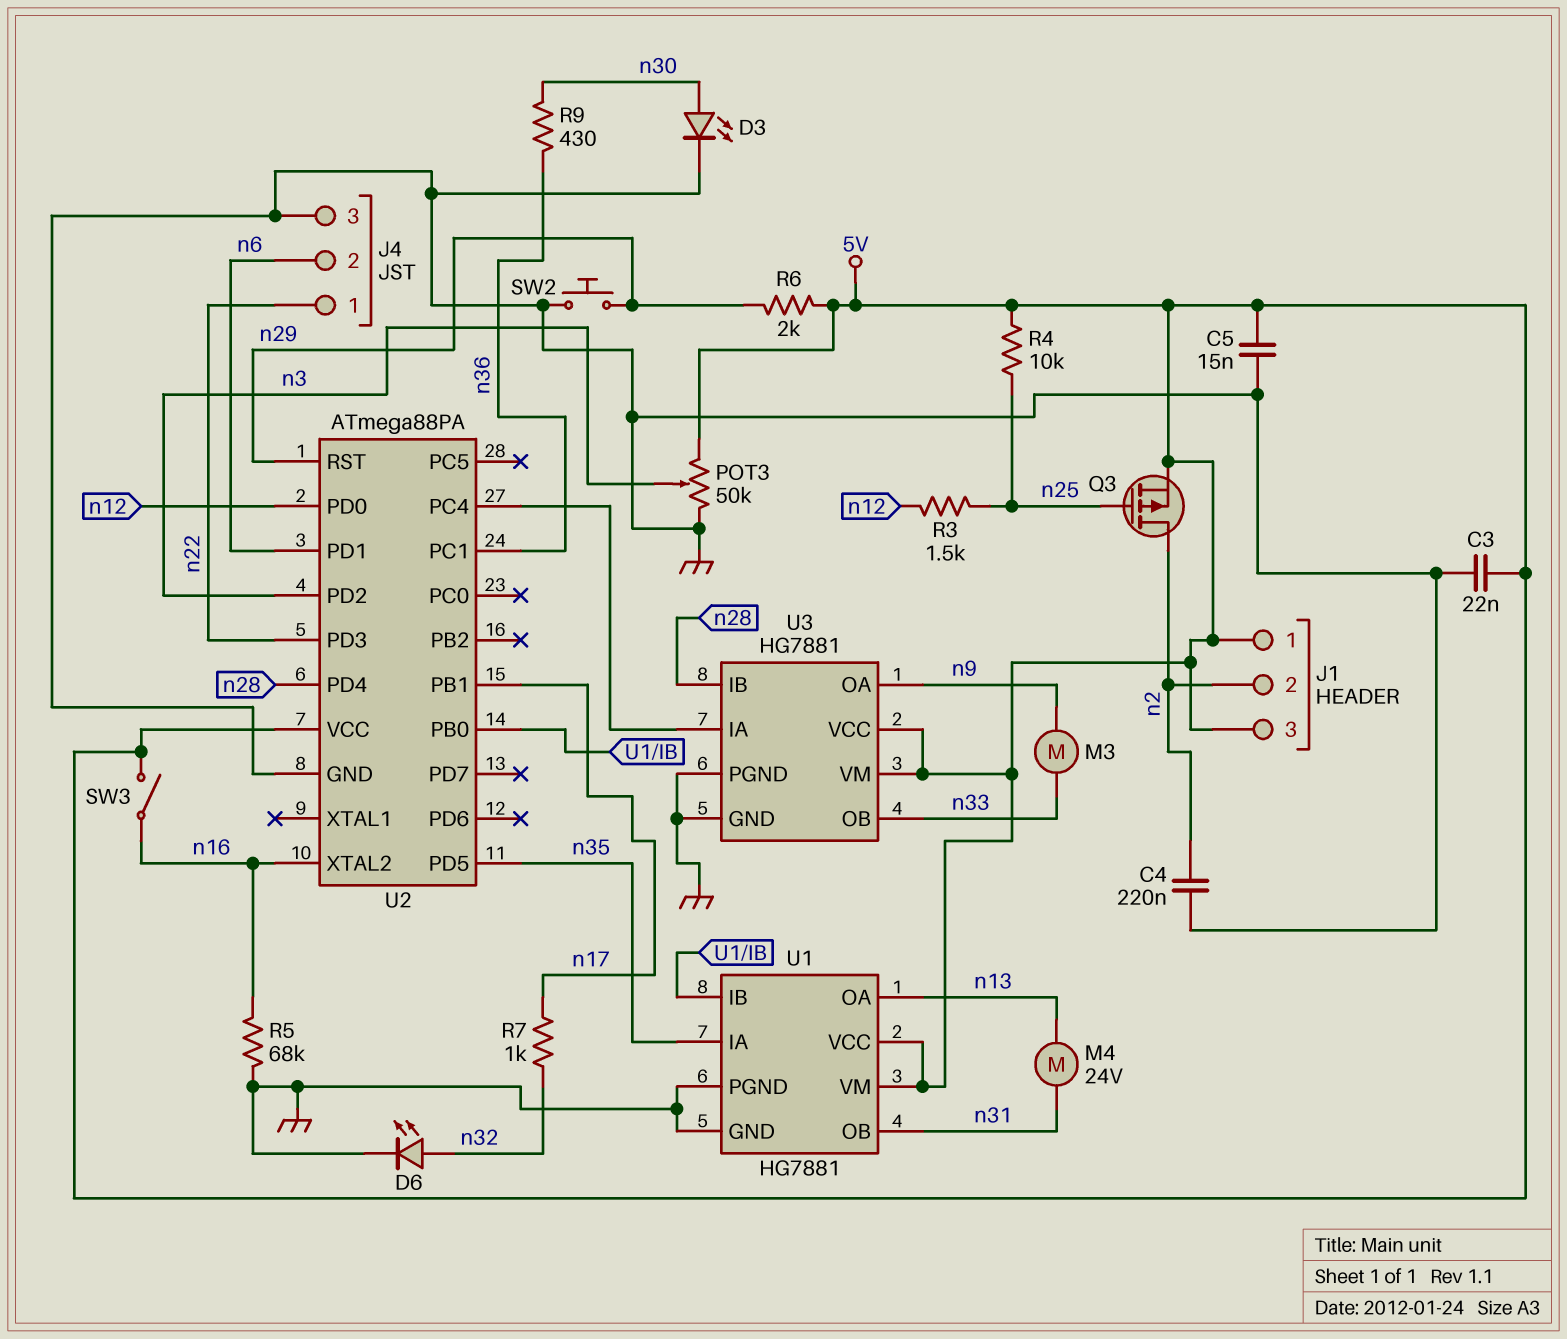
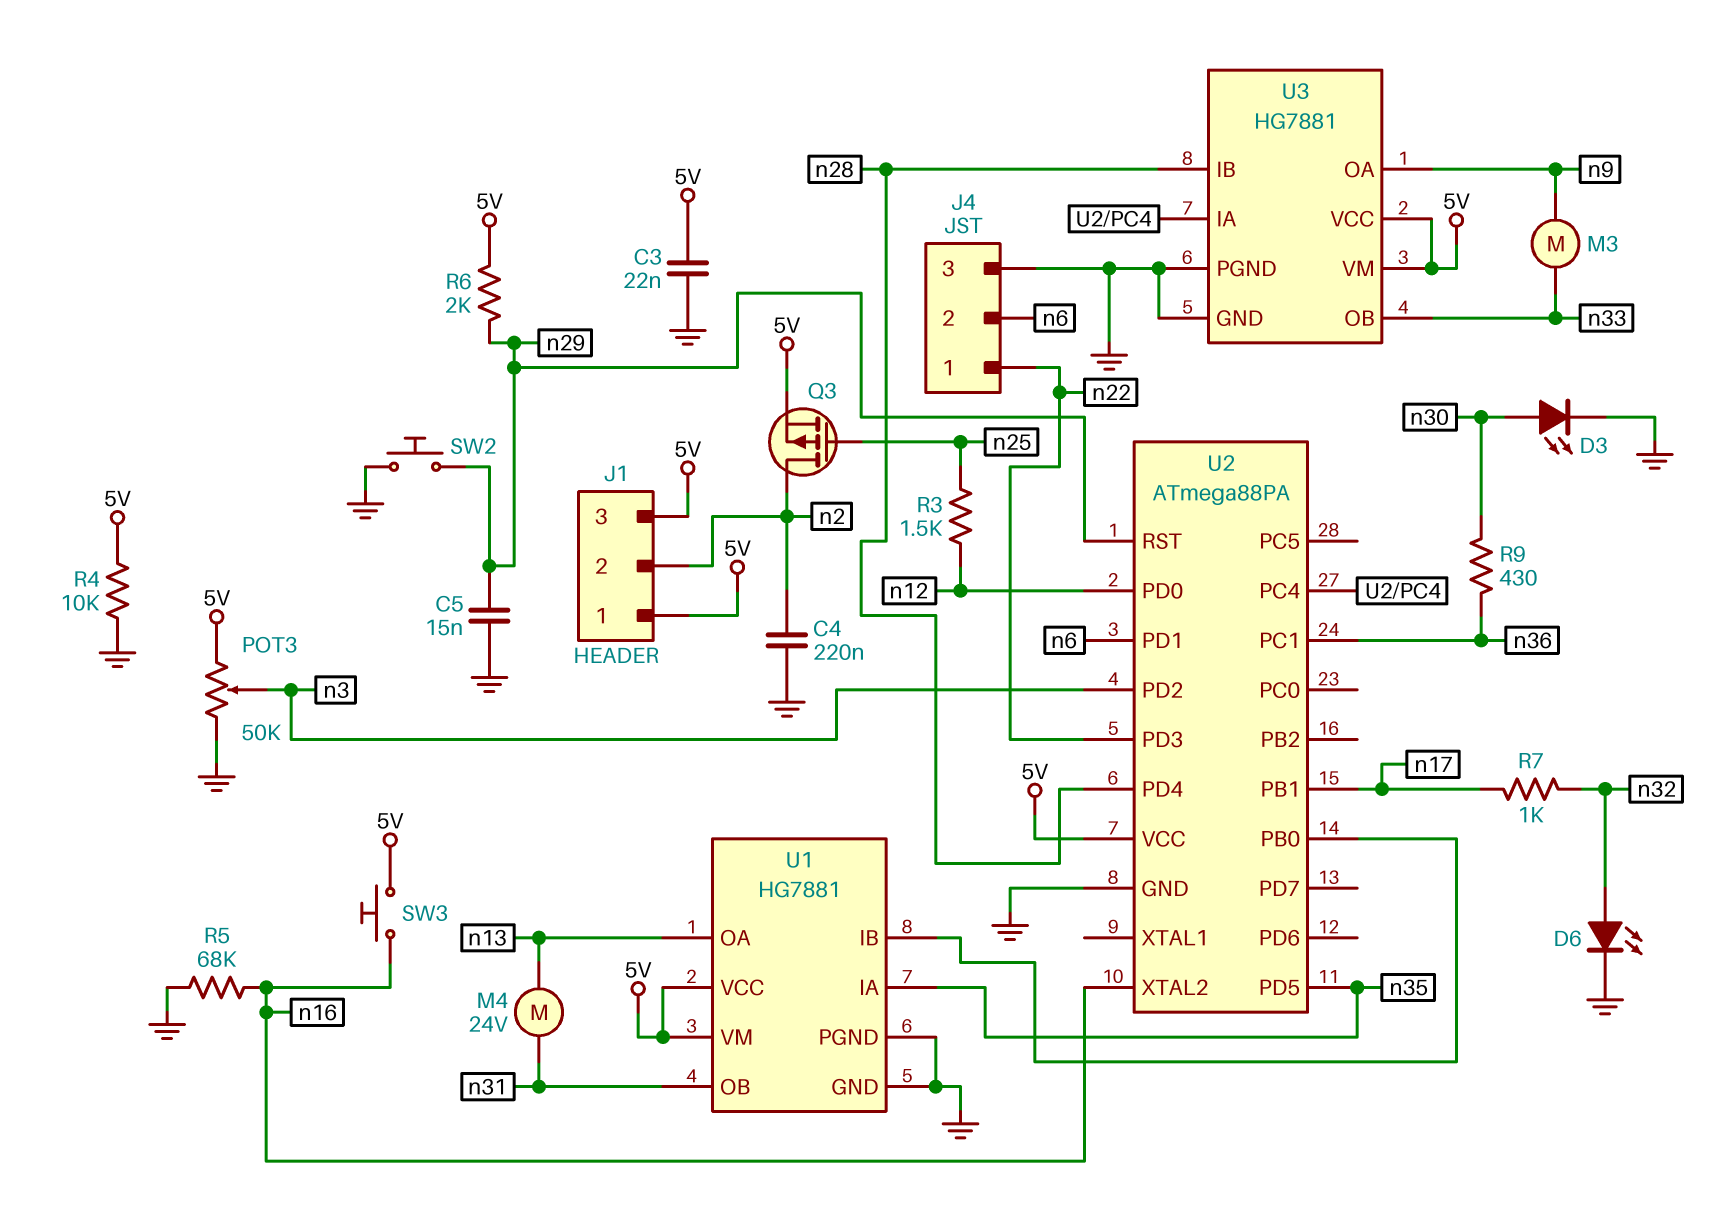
C5: 15nF (5V, GND) -> 15nF (GND, n29)
R4: 10k (5V, n25) -> 10k (5V, GND)
SW3: switch (5V, n16) -> button (5V, n16)

